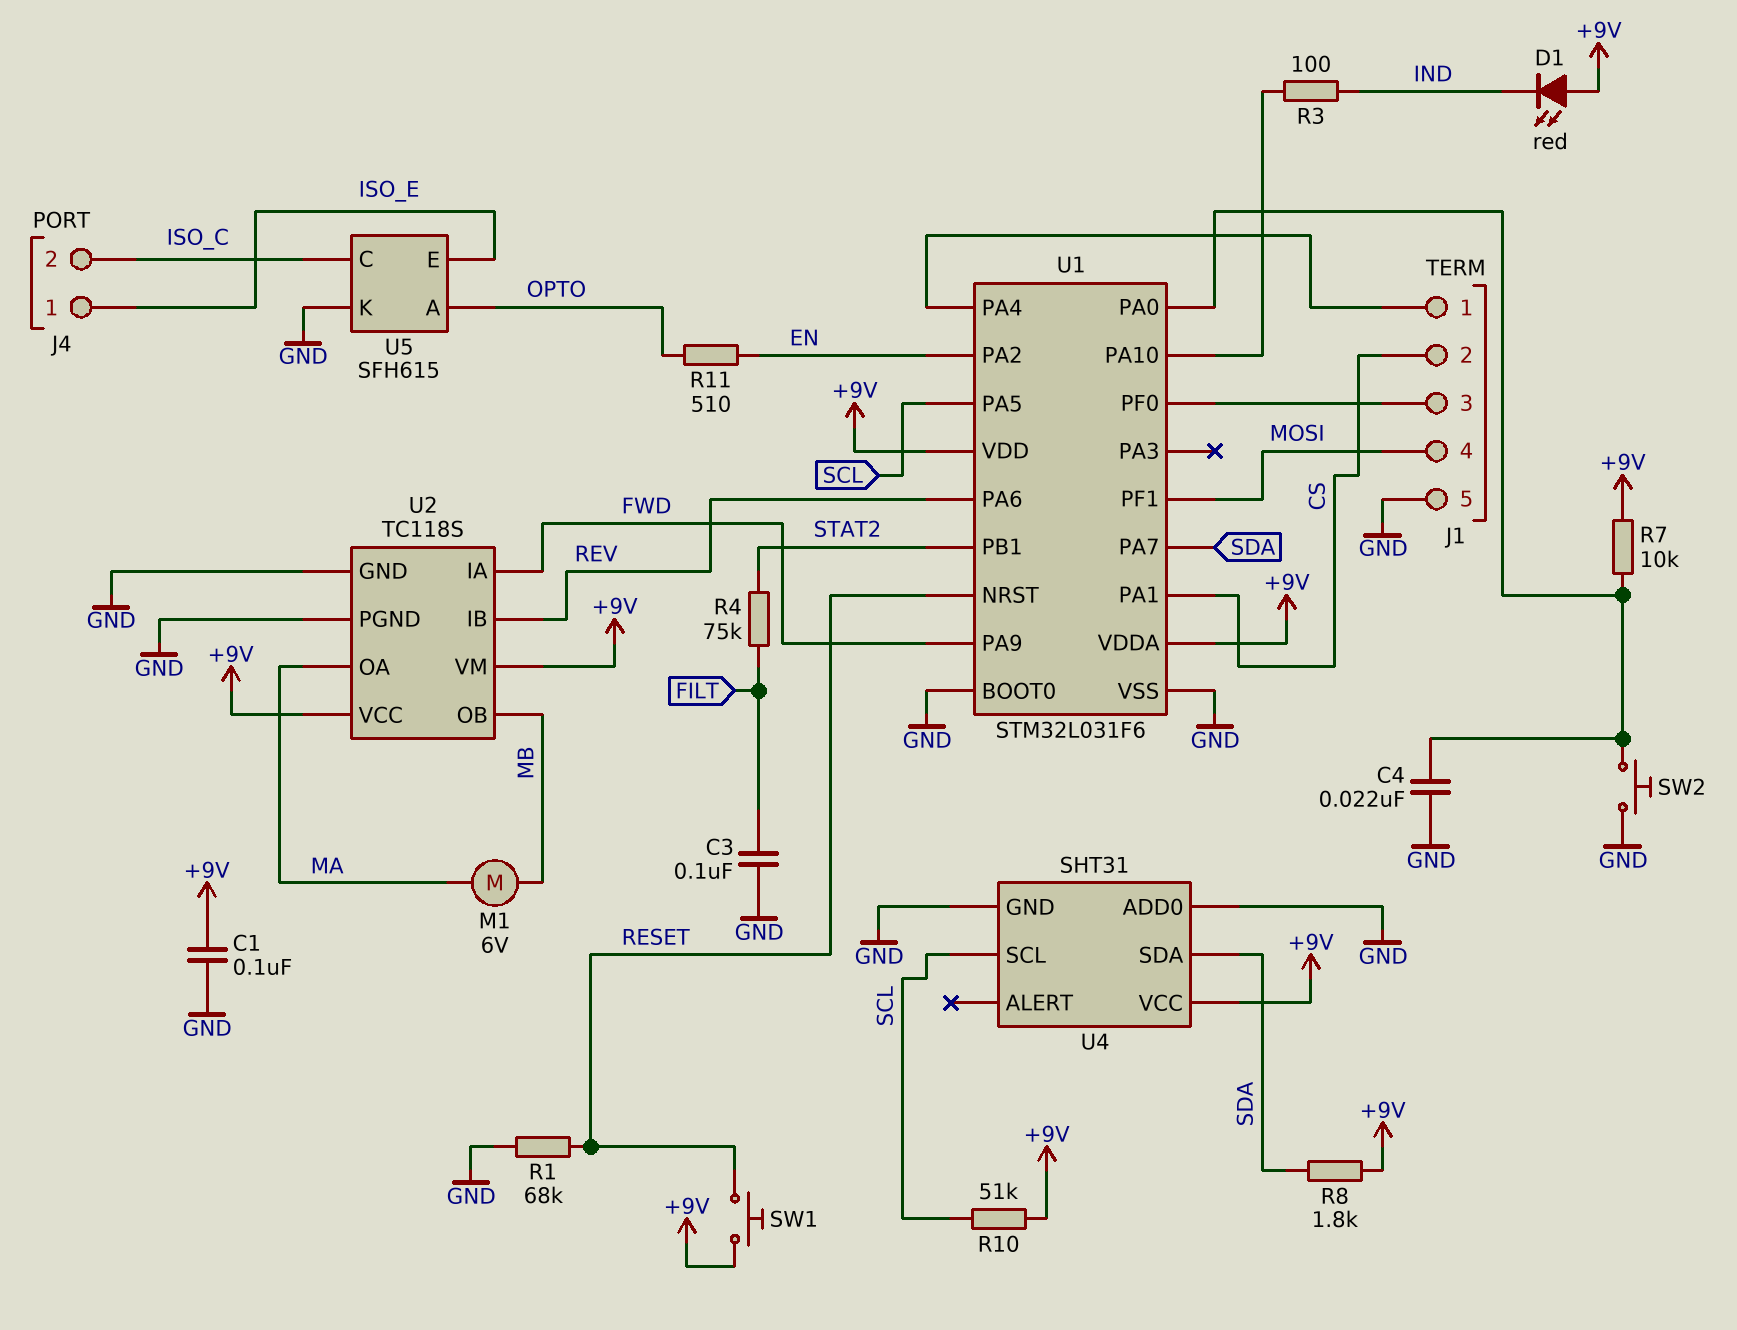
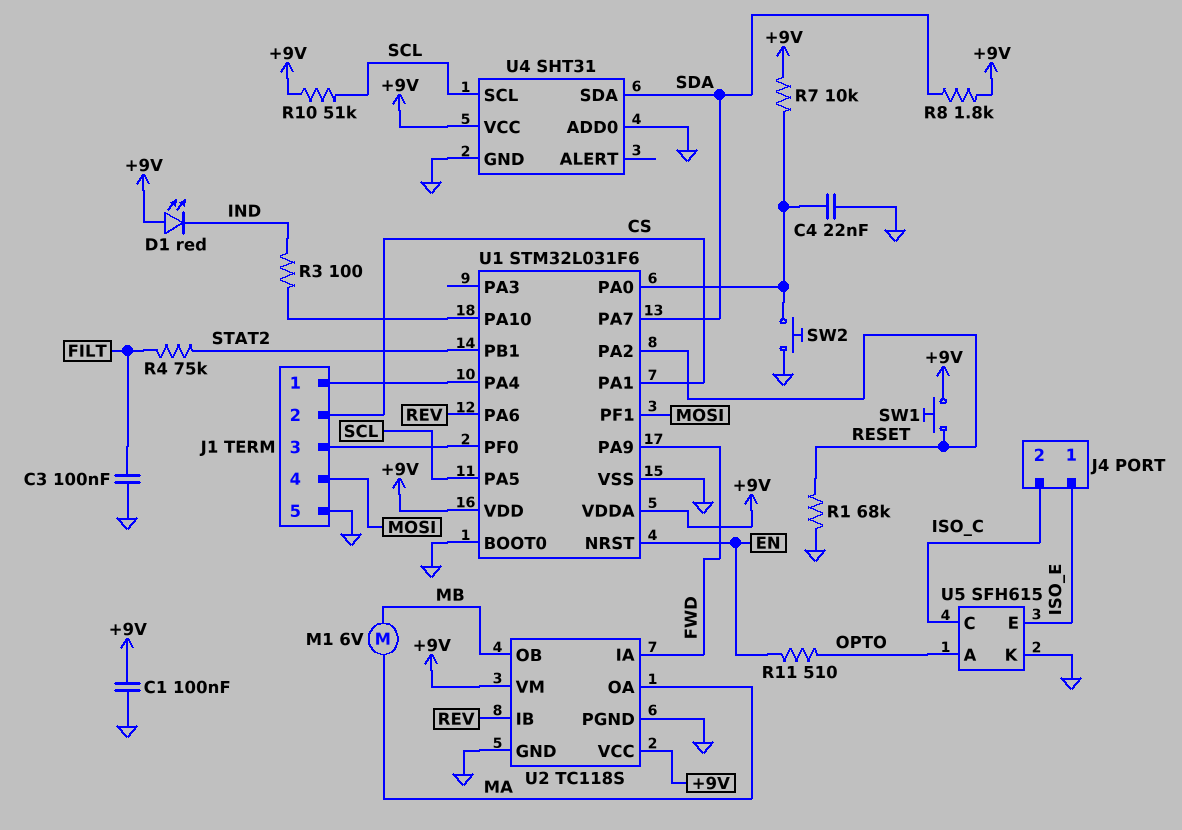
U1 pin NRST: RESET -> EN
U1 pin PA2: EN -> RESET

